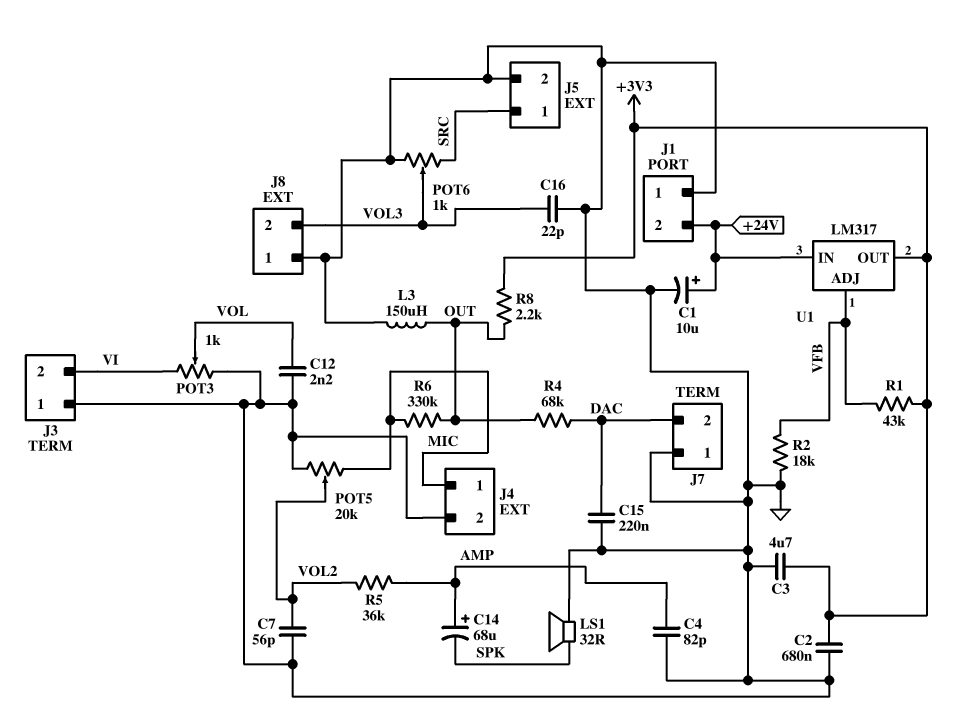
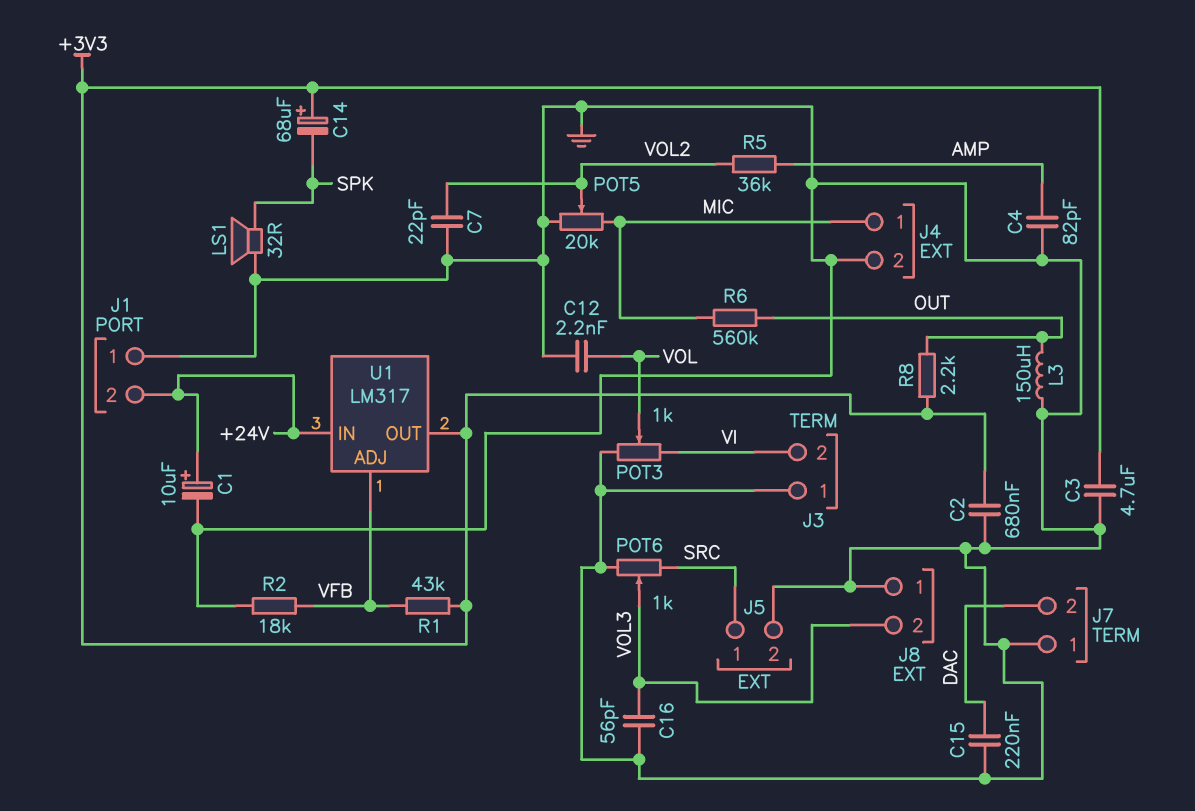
C7: 56pF (GND, VOL2) -> 22pF (GND, VOL2)
C14: 68uF (plus AMP, minus SPK) -> 68uF (plus +3V3, minus SPK)
C16: 22pF (GND, VOL3) -> 56pF (GND, VOL3)
R4: 68k (DAC, OUT) -> none
R6: 330k (MIC, OUT) -> 560k (MIC, OUT)

